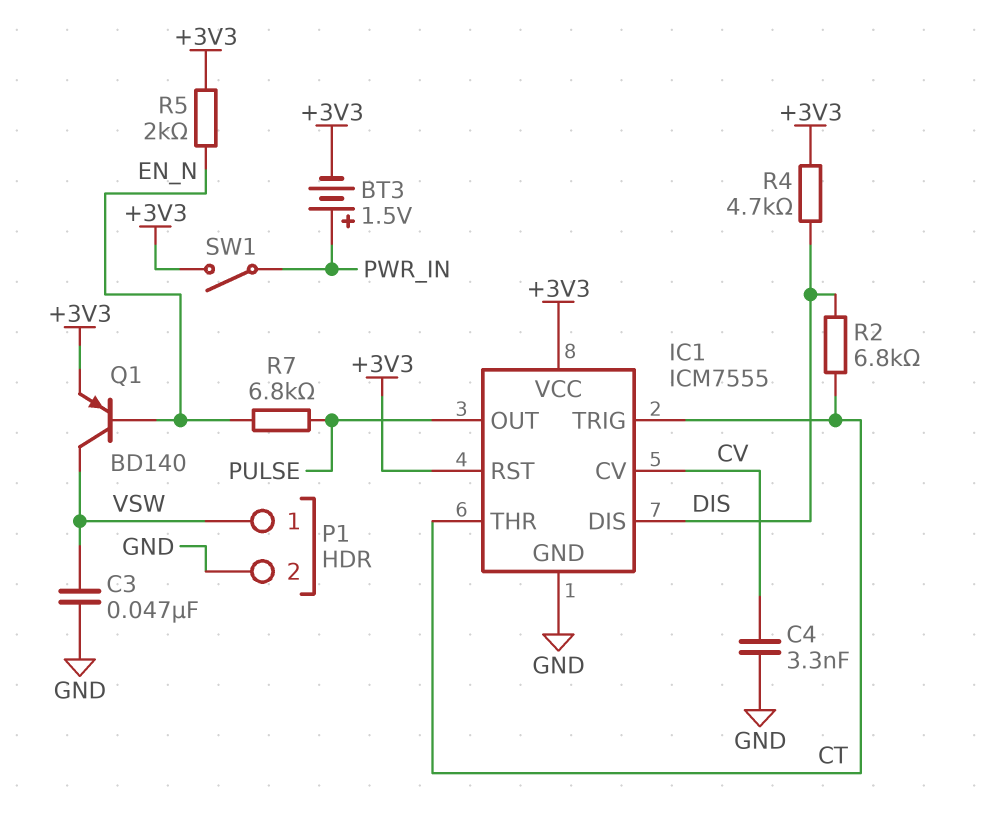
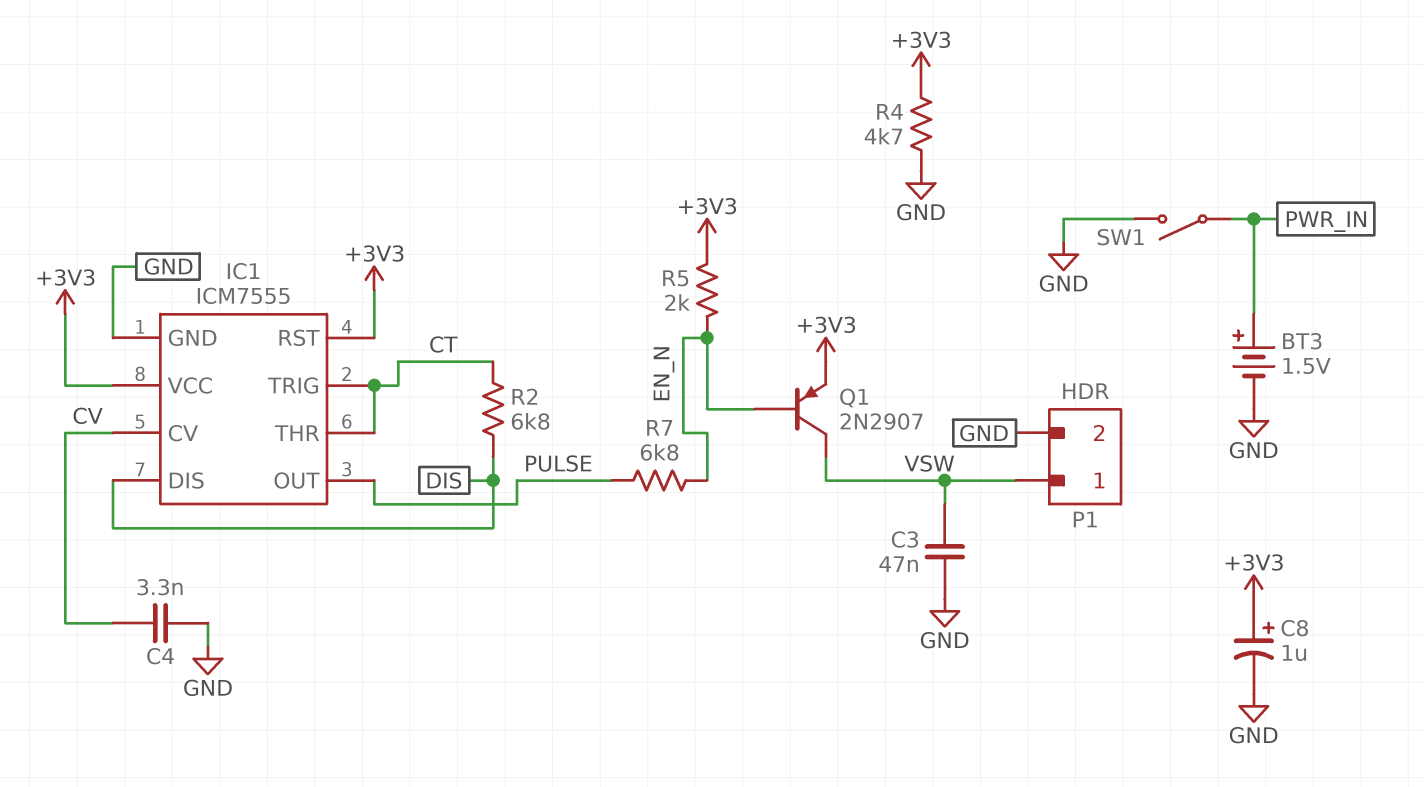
BT3: 1.5V (plus PWR_IN, minus +3V3) -> 1.5V (plus PWR_IN, minus GND)
C8: none -> 1uF (plus +3V3, minus GND)
Q1: PNP BD140 (B EN_N, C VSW, E +3V3) -> PNP 2N2907 (B EN_N, C VSW, E +3V3)
R4: 4.7k (+3V3, DIS) -> 4.7k (+3V3, GND)
SW1: switch (+3V3, PWR_IN) -> switch (GND, PWR_IN)

